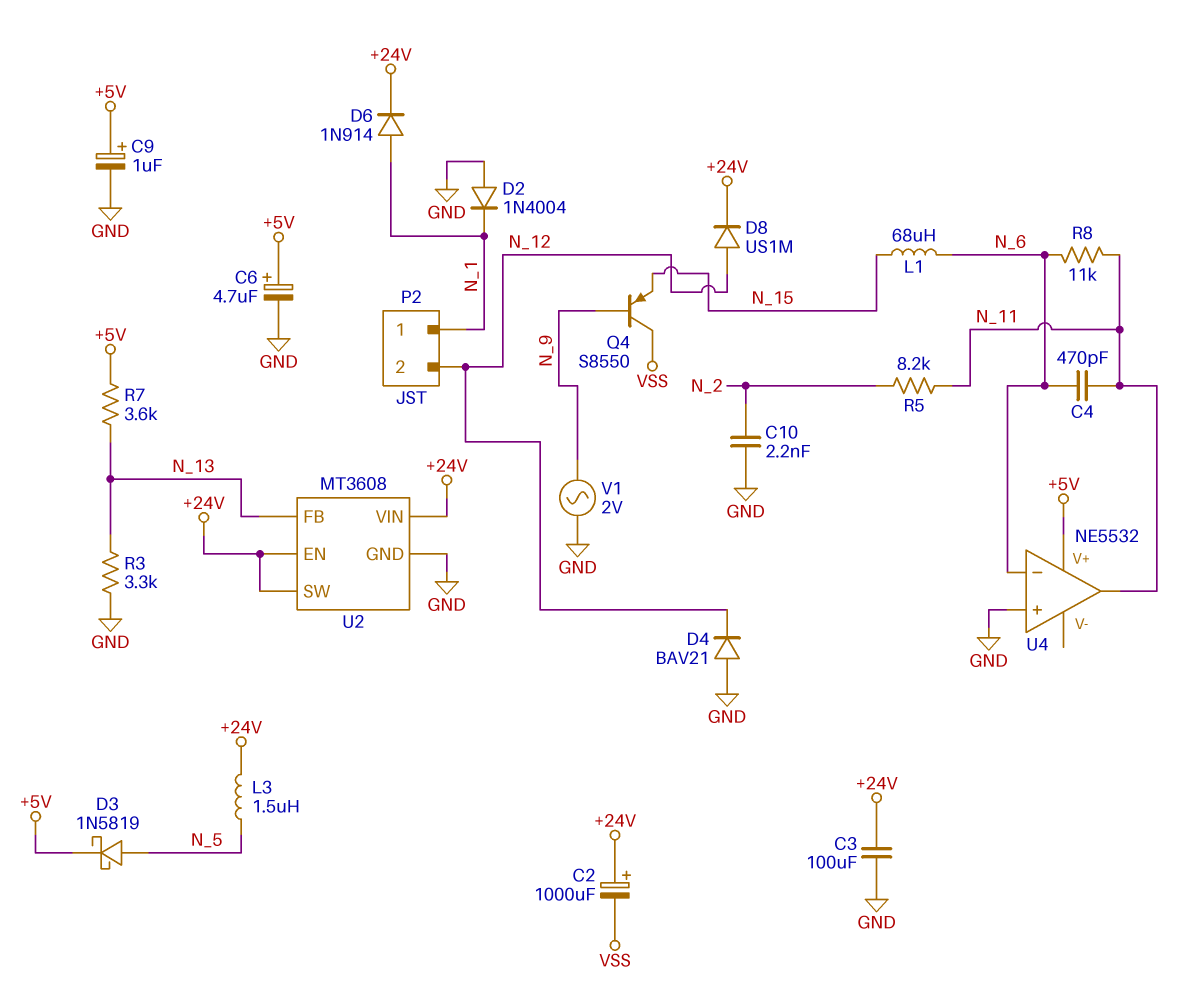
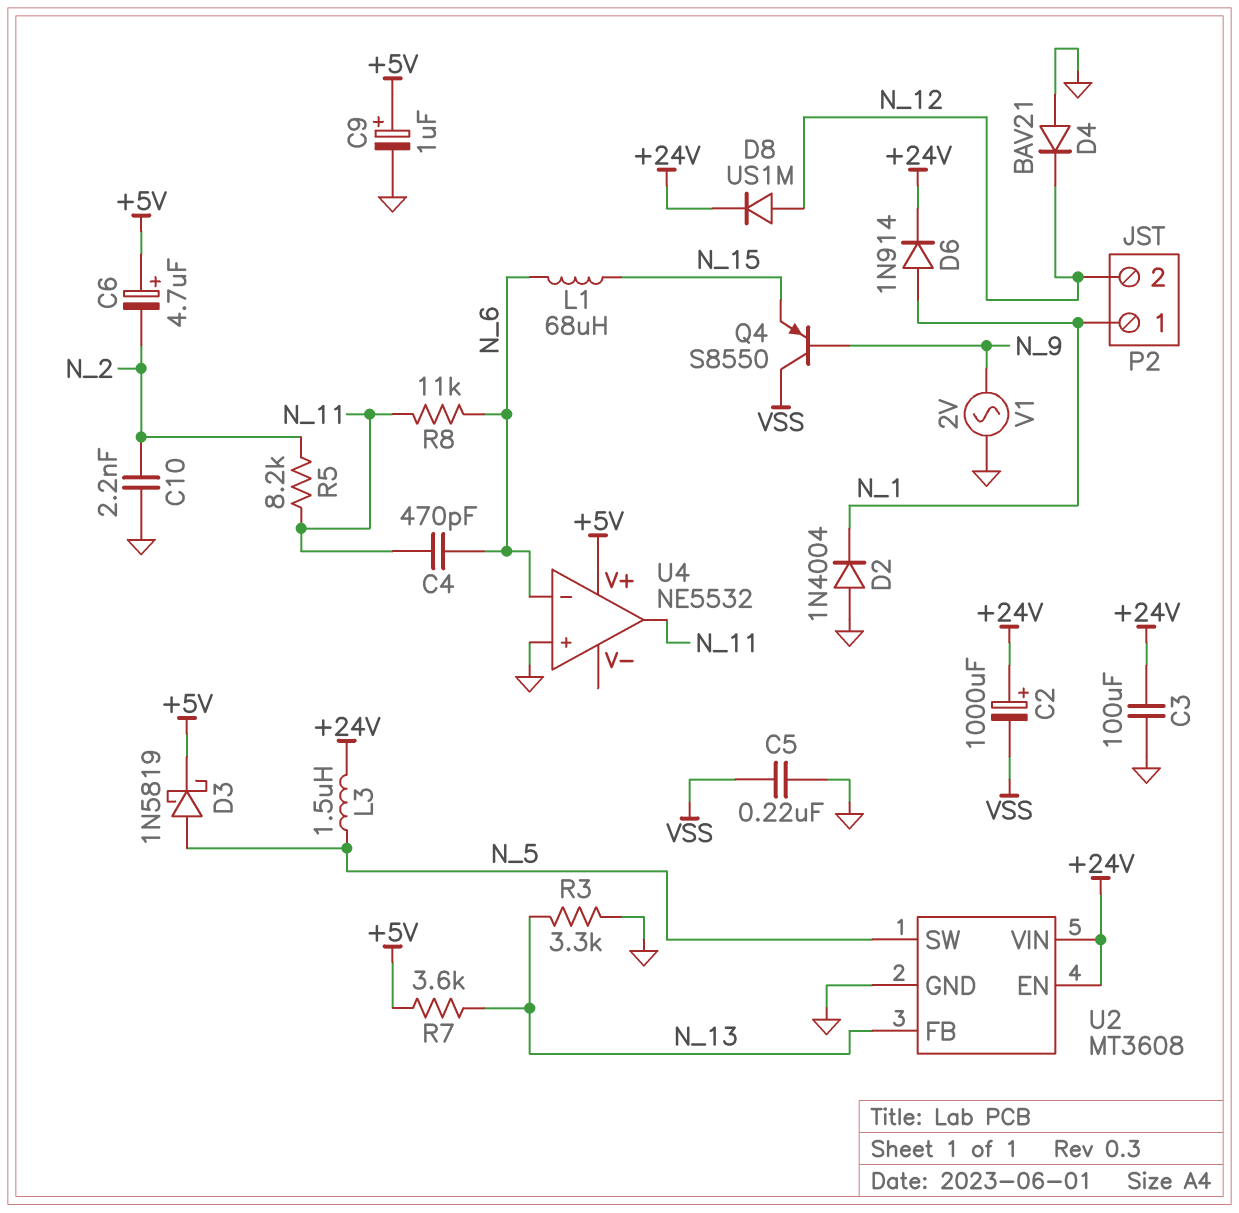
C5: none -> 220nF (GND, VSS)
C6: 4.7uF (plus +5V, minus GND) -> 4.7uF (plus +5V, minus N_2)
U2 pin SW: +24V -> N_5

